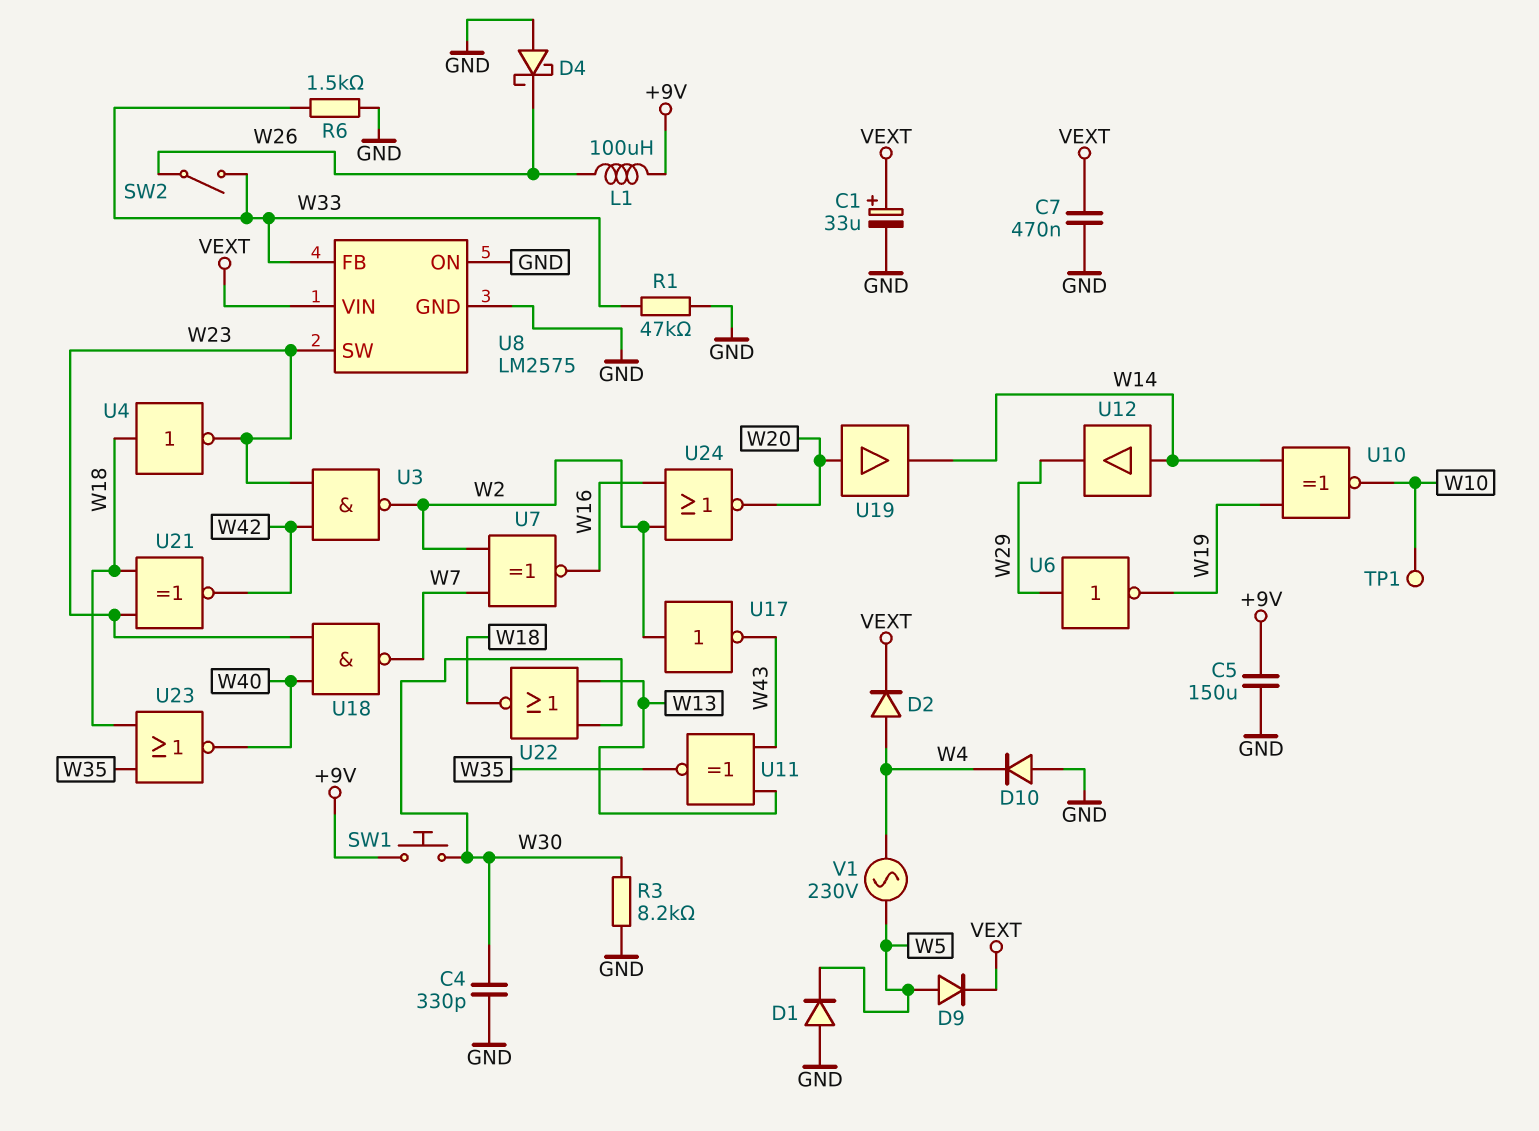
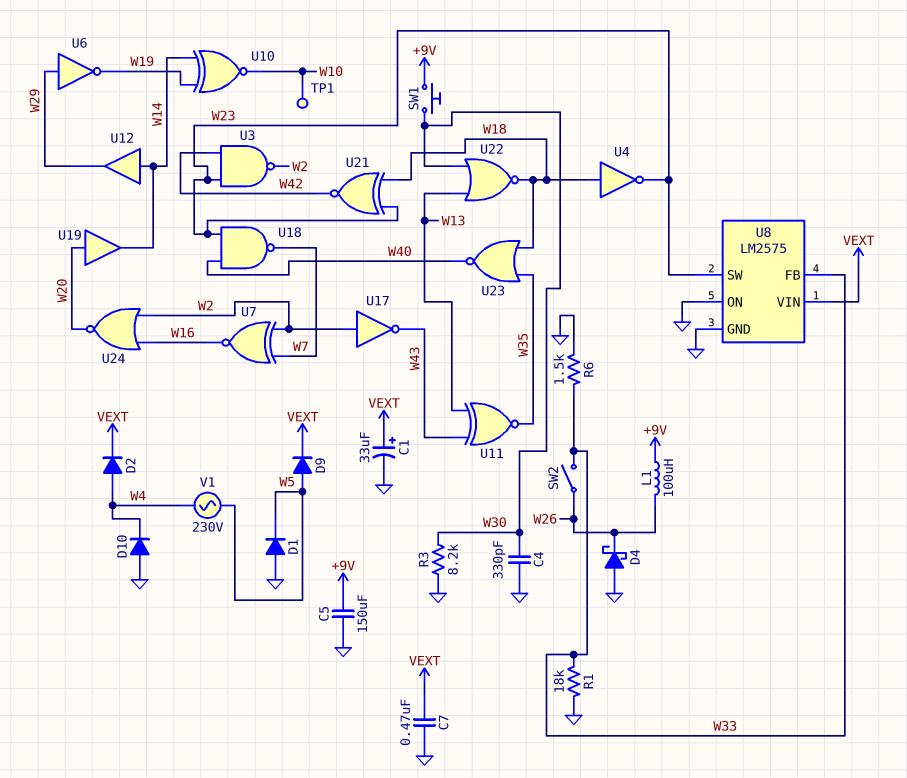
R1: 47k (GND, W33) -> 18k (GND, W33)

